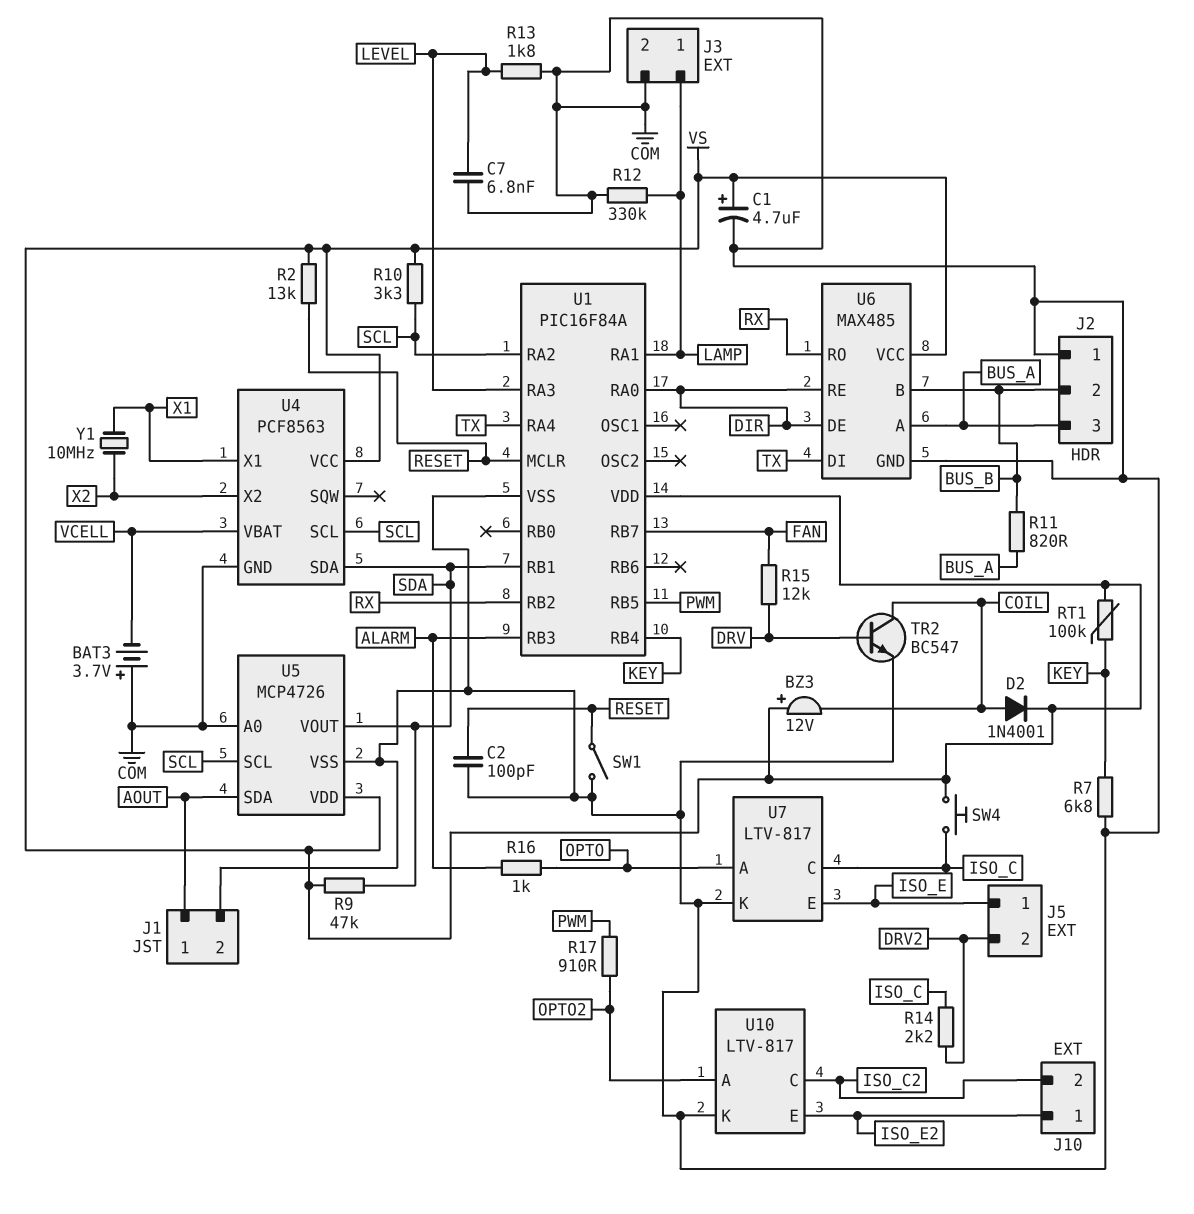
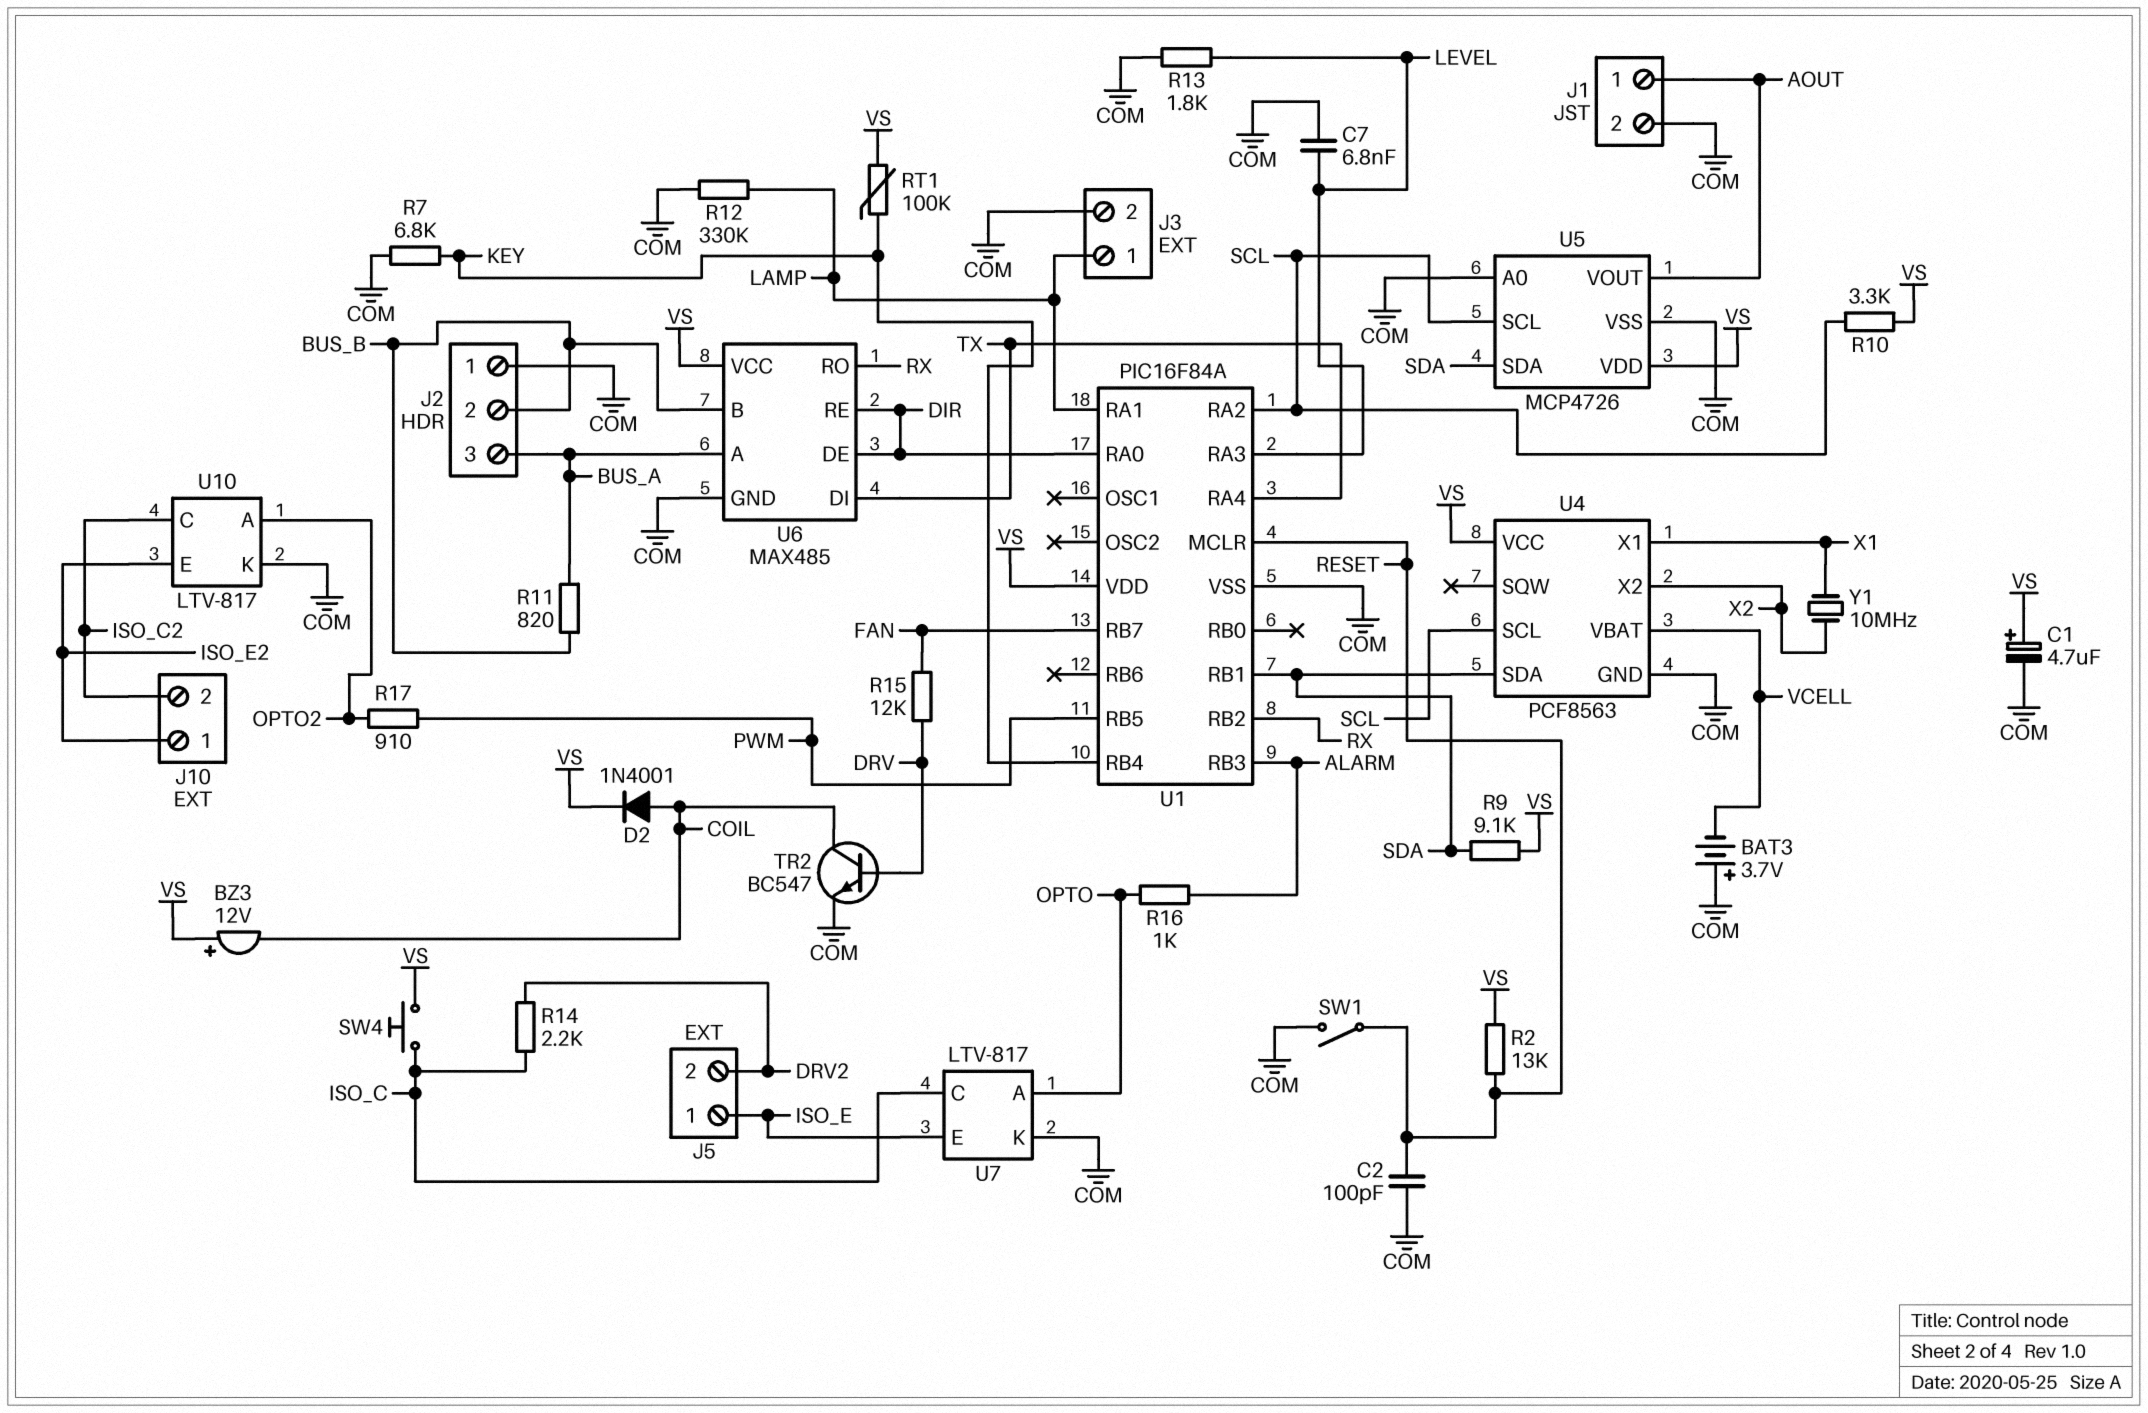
R9: 47k (SDA, VS) -> 9.1k (SDA, VS)
U5 pin SDA: AOUT -> SDA
U5 pin VOUT: SDA -> AOUT

